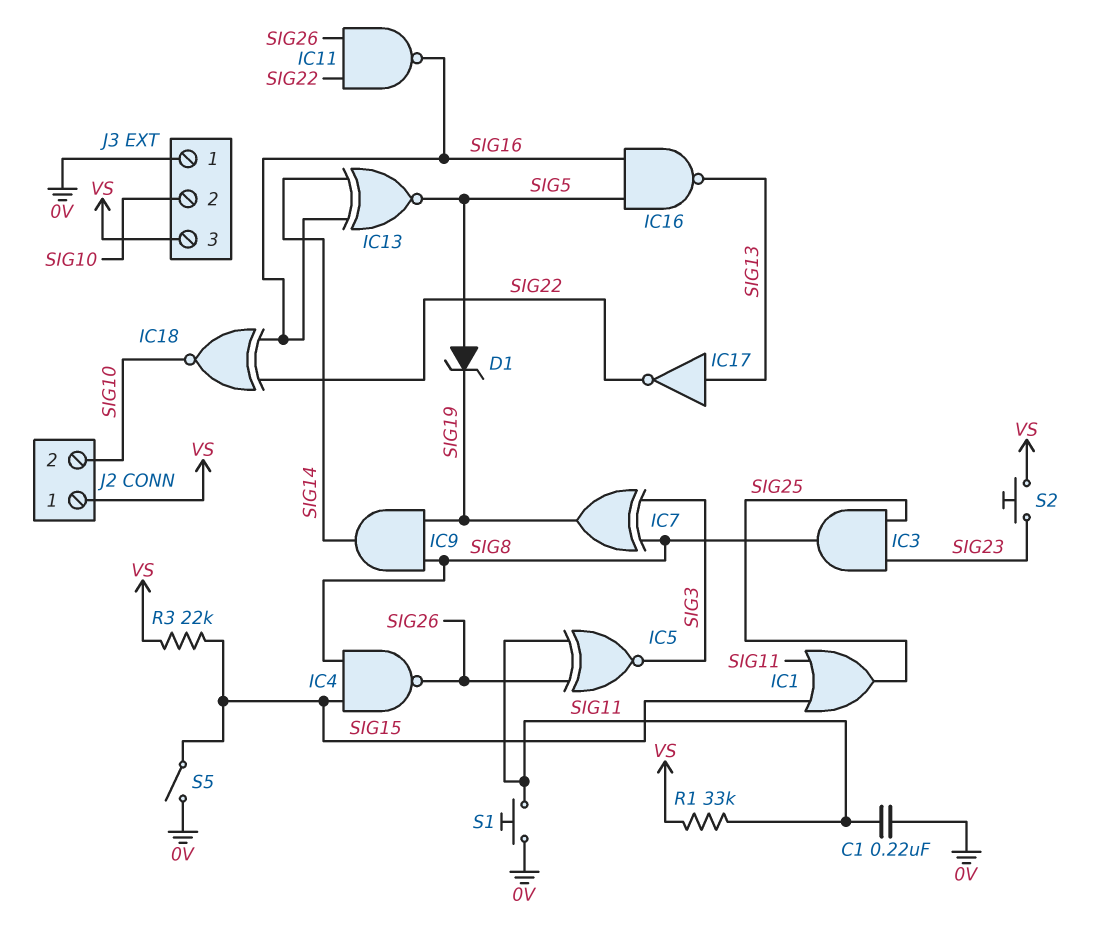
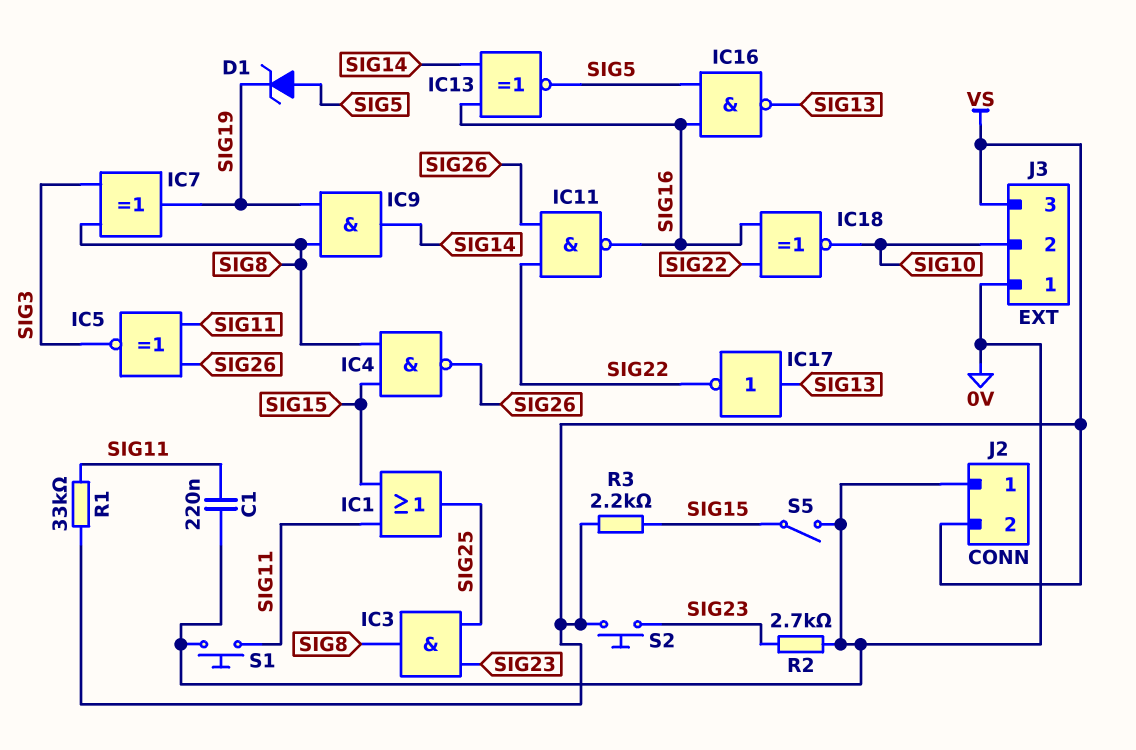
J2 pin 1: VS -> 0V
J2 pin 2: SIG10 -> VS
R2: none -> 2.7k (0V, SIG23)
R3: 22k (SIG15, VS) -> 2.2k (SIG15, VS)

